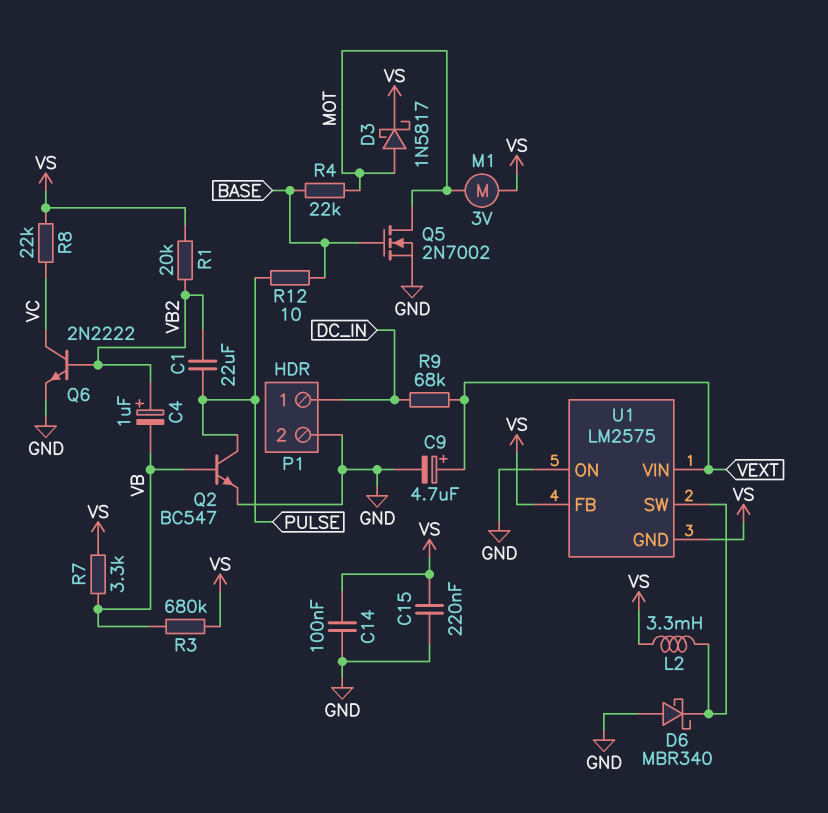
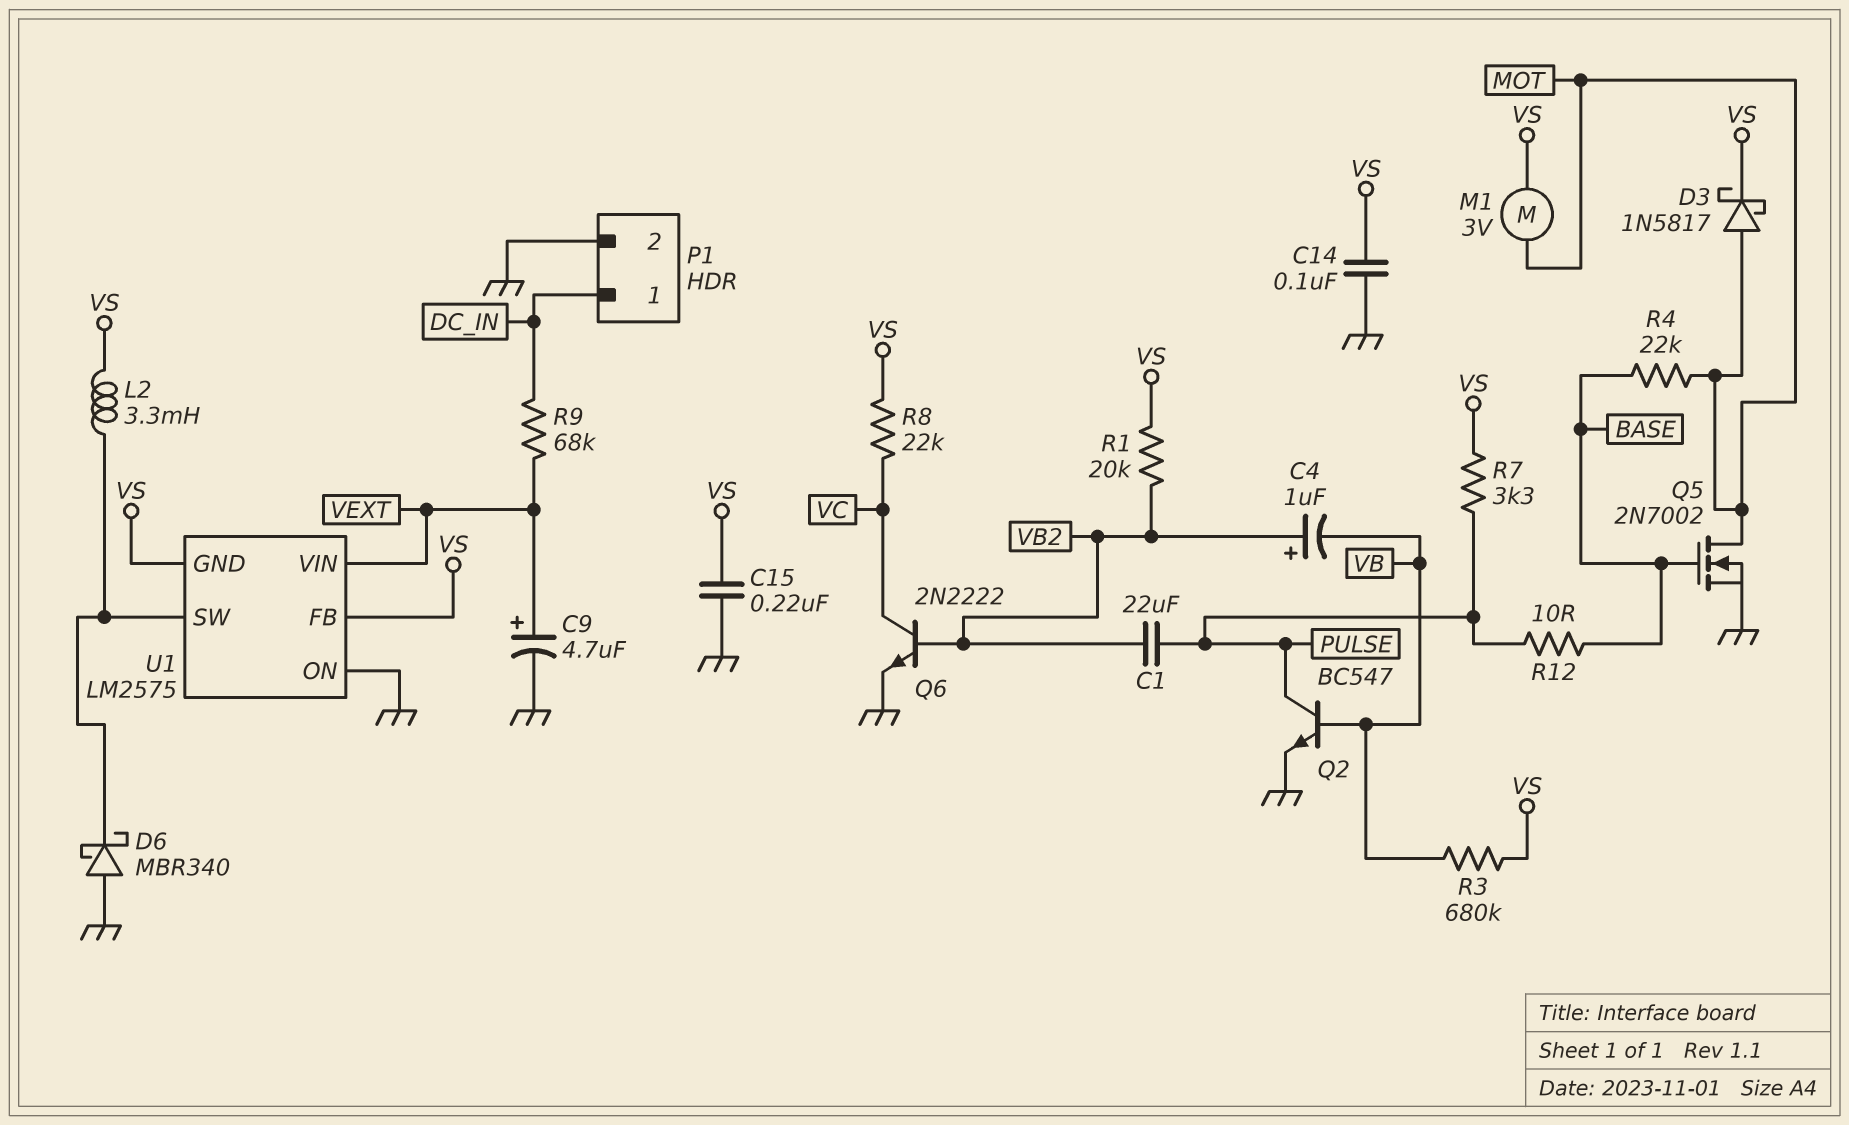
R7: 3.3k (VB, VS) -> 3.3k (PULSE, VS)

